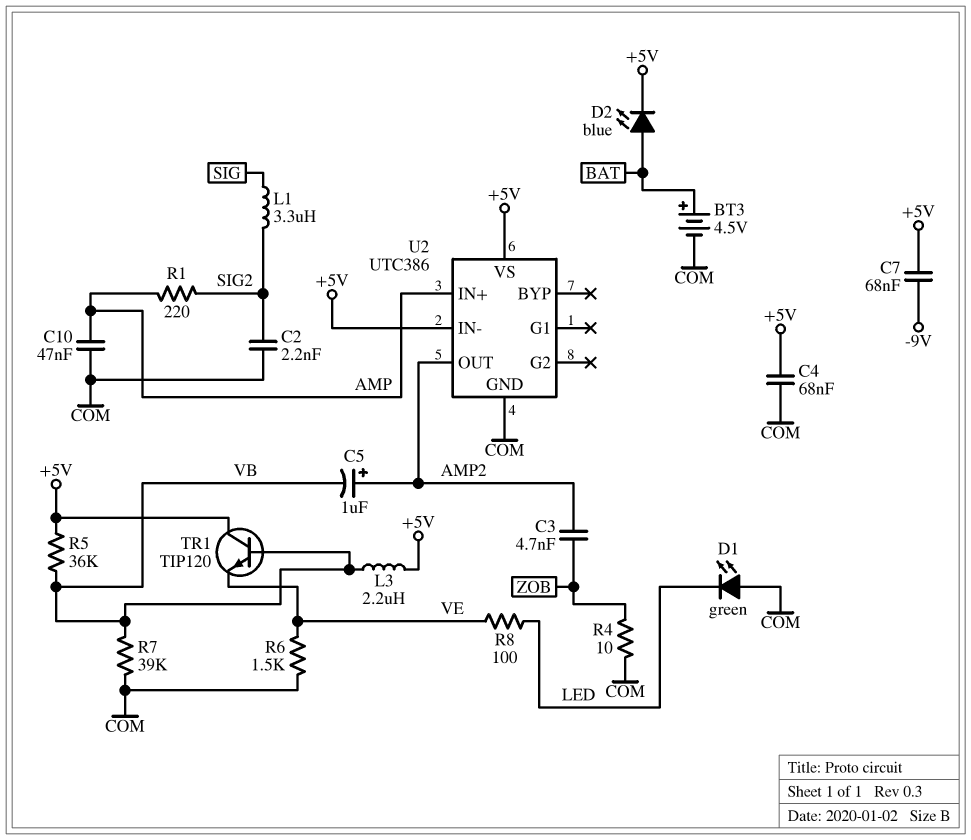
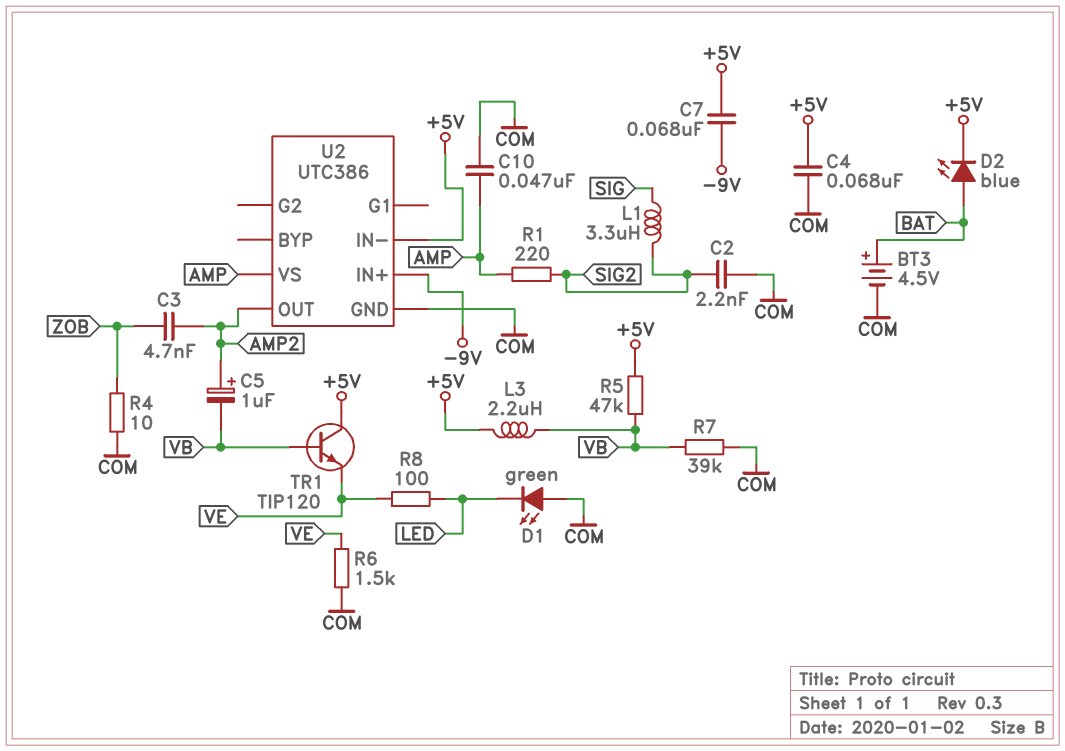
R5: 36k (+5V, VB) -> 47k (+5V, VB)
U2 pin IN+: AMP -> -9V
U2 pin VS: +5V -> AMP

